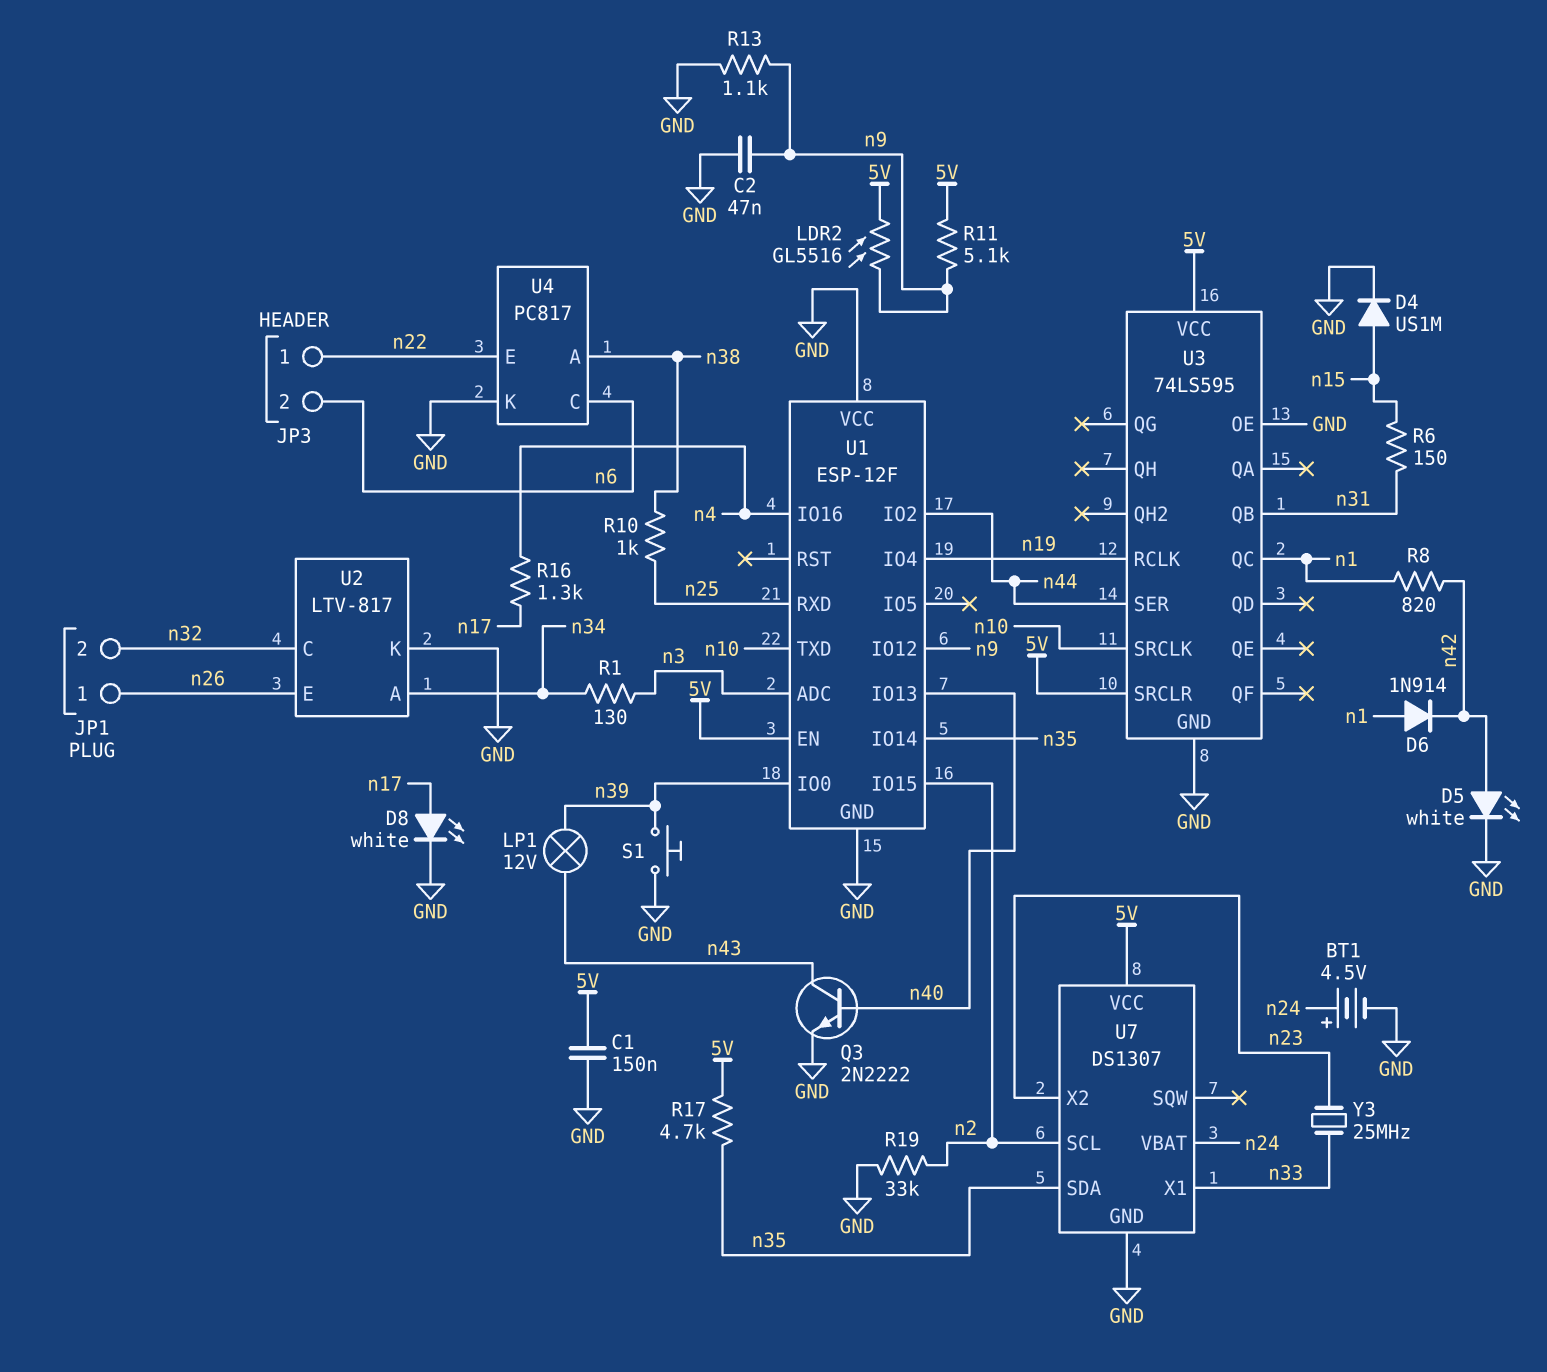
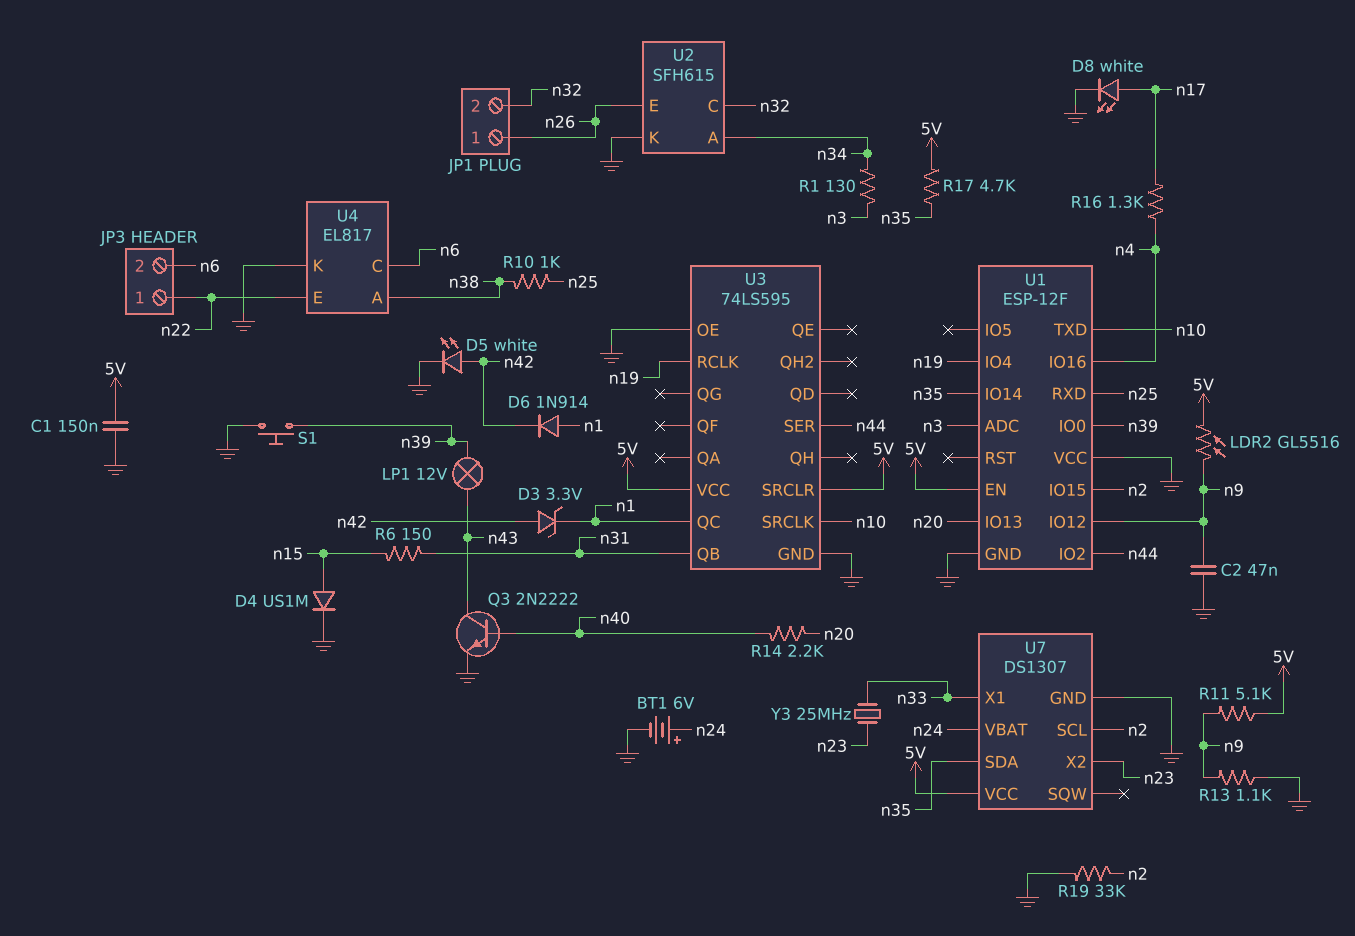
BT1: 4.5V (plus n24, minus GND) -> 6V (plus n24, minus GND)
D3: none -> zener 3.3V (A n42, K n1)
R8: 820 (n1, n42) -> none
R14: none -> 2.2k (n20, n40)
U1 pin IO13: n40 -> n20
U2: LTV-817 -> SFH615
U4: PC817 -> EL817

